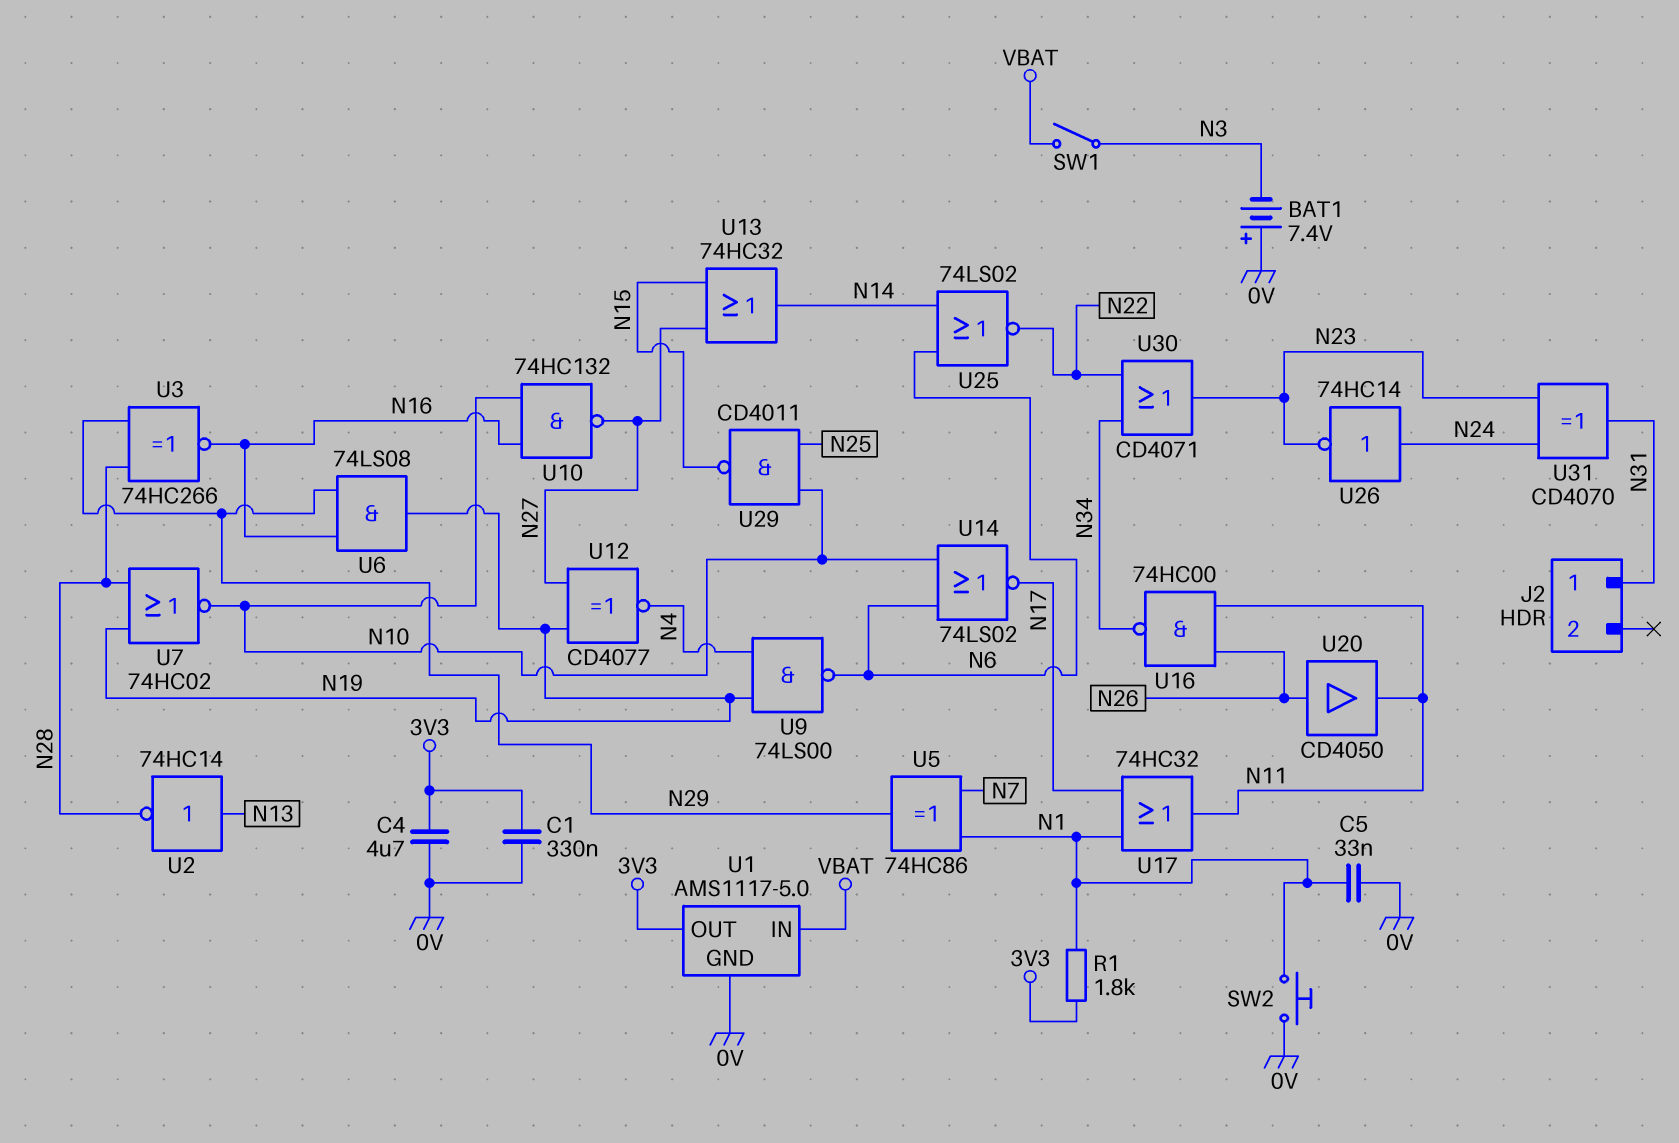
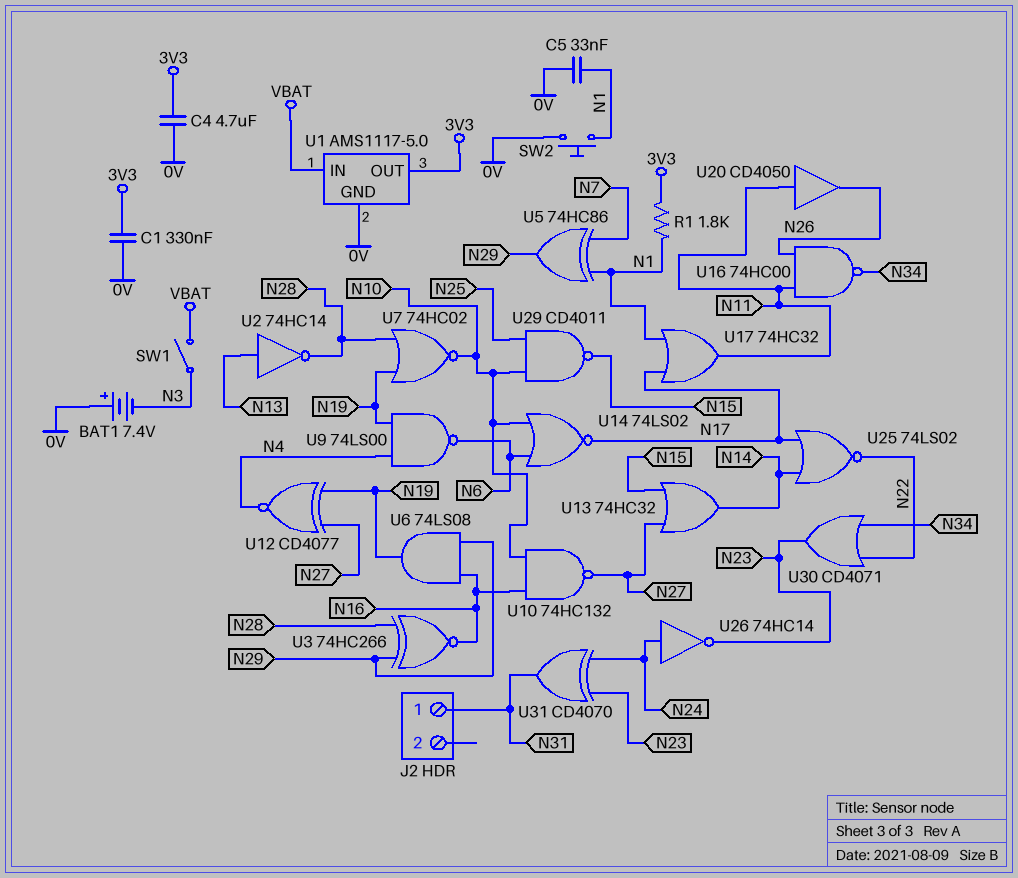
U20: buffer CD4050 (in N26, out N11) -> buffer CD4050 (in N11, out N26)
U25: NOR 74LS02 (in N6, in N14, out N22) -> NOR 74LS02 (in N14, in N17, out N22)

